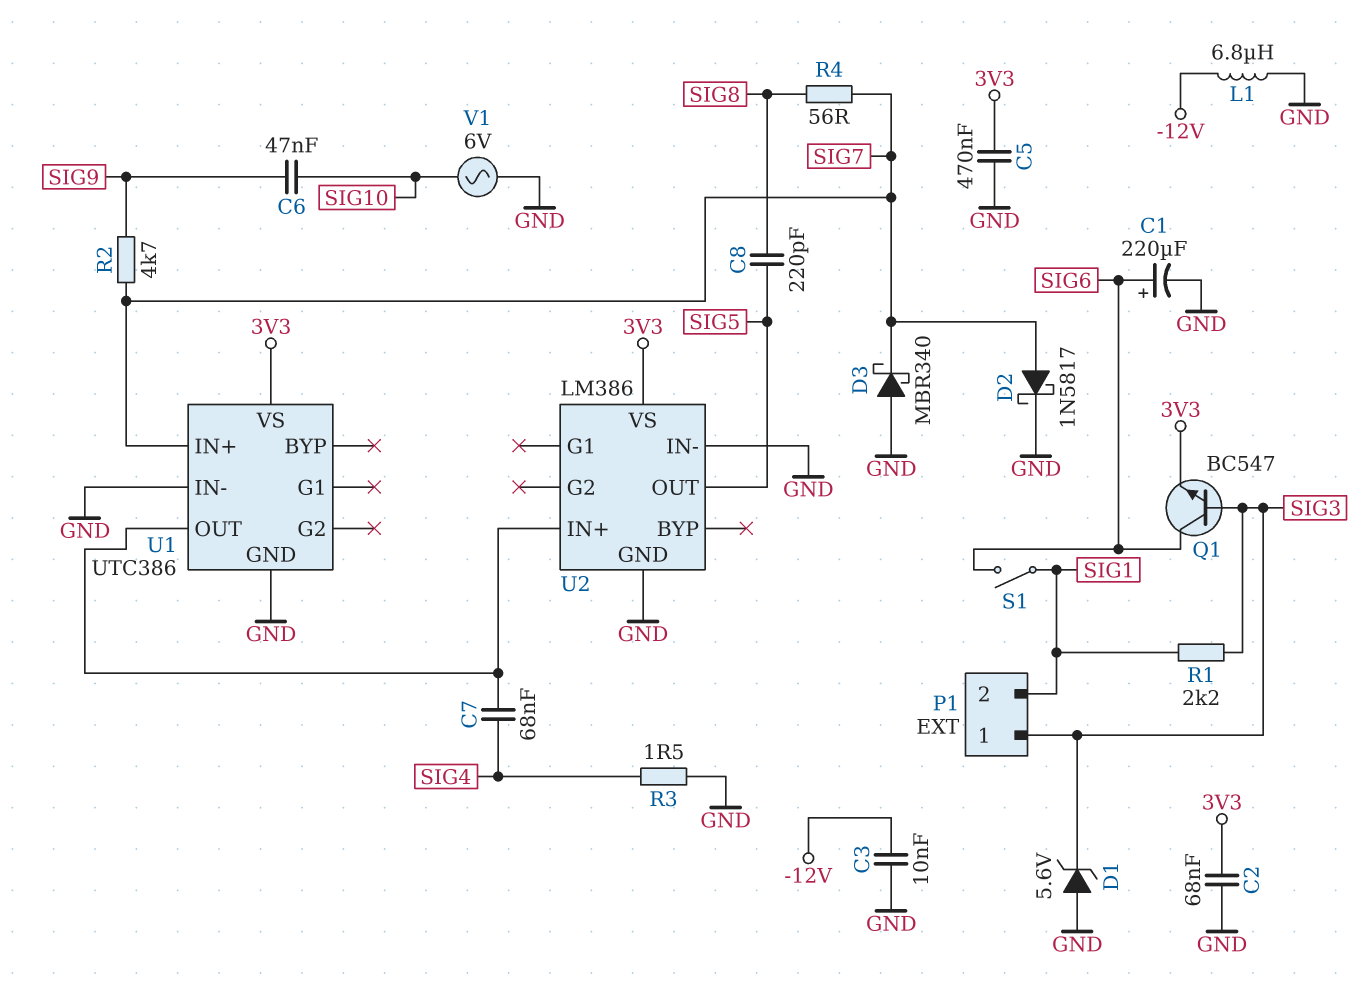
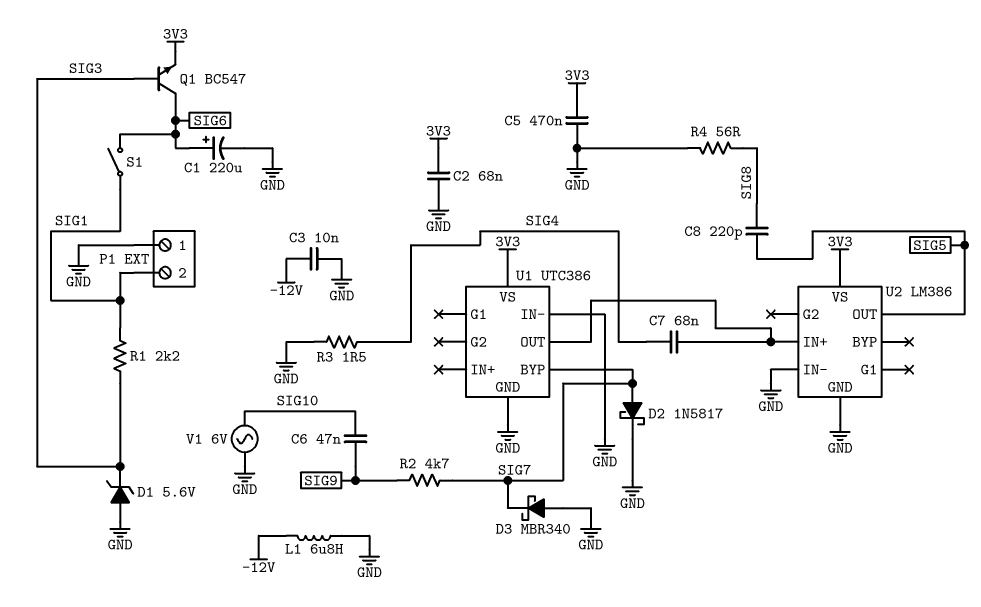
P1 pin 1: SIG3 -> GND
R4: 56 (SIG7, SIG8) -> 56 (GND, SIG8)
U1 pin BYP: none -> SIG7
U1 pin IN+: SIG7 -> none

